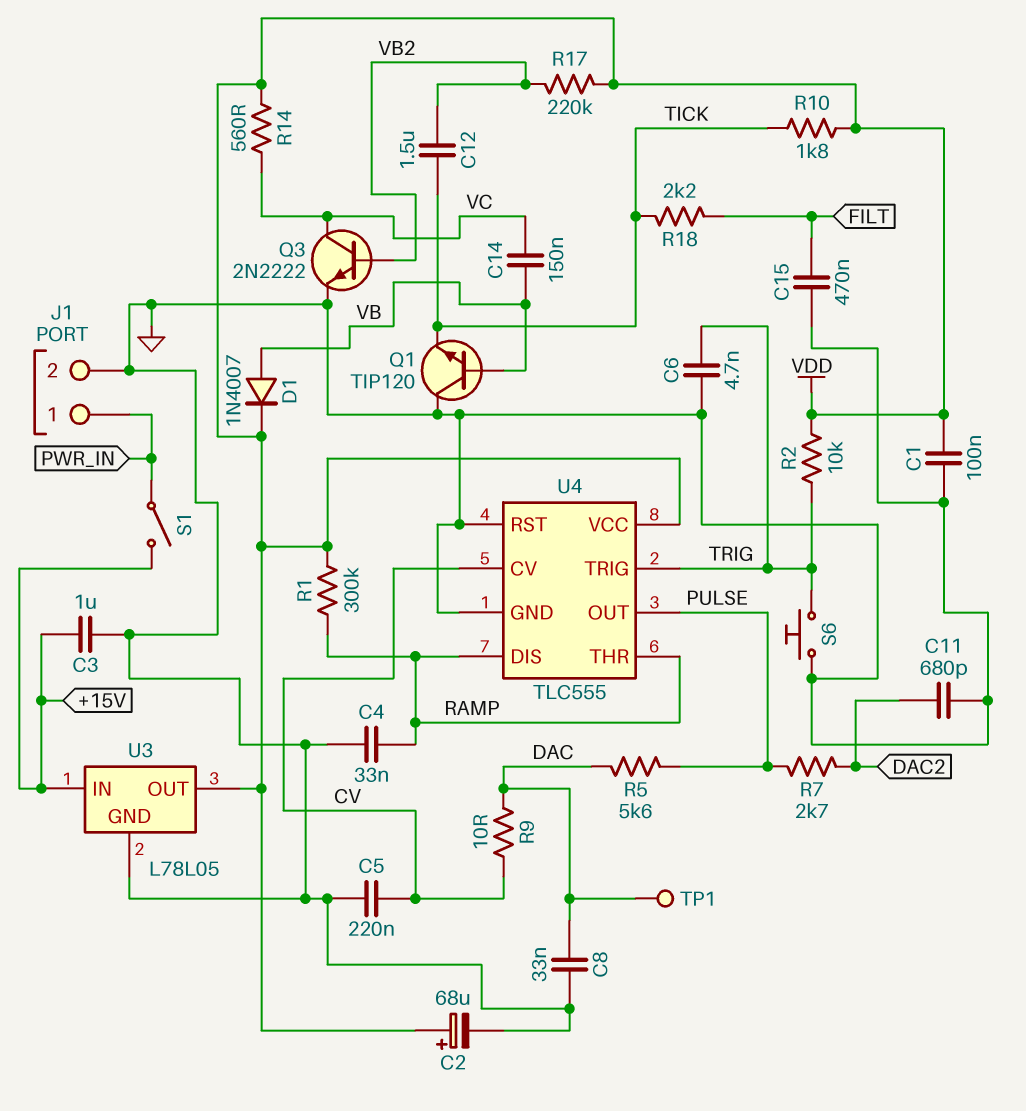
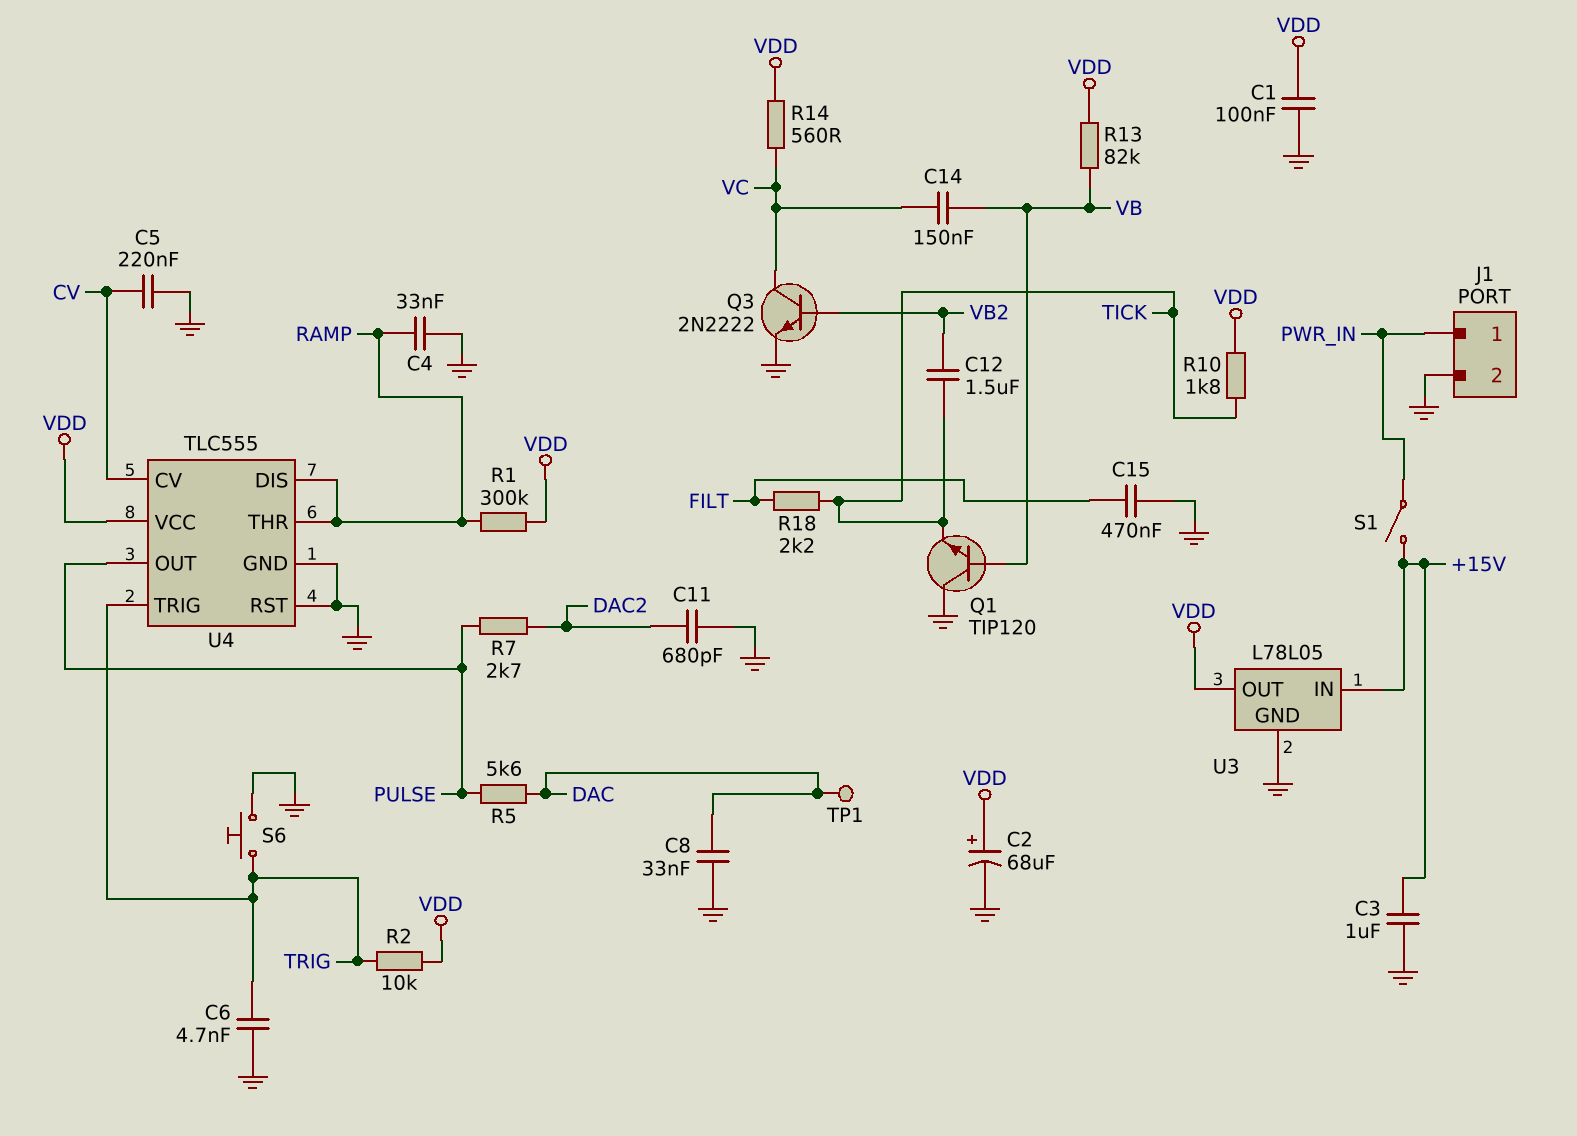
D1: diode 1N4007 (A VB, K VDD) -> none
R9: 10 (CV, DAC) -> none
R13: none -> 82k (VB, VDD)
R17: 220k (VB2, VDD) -> none

